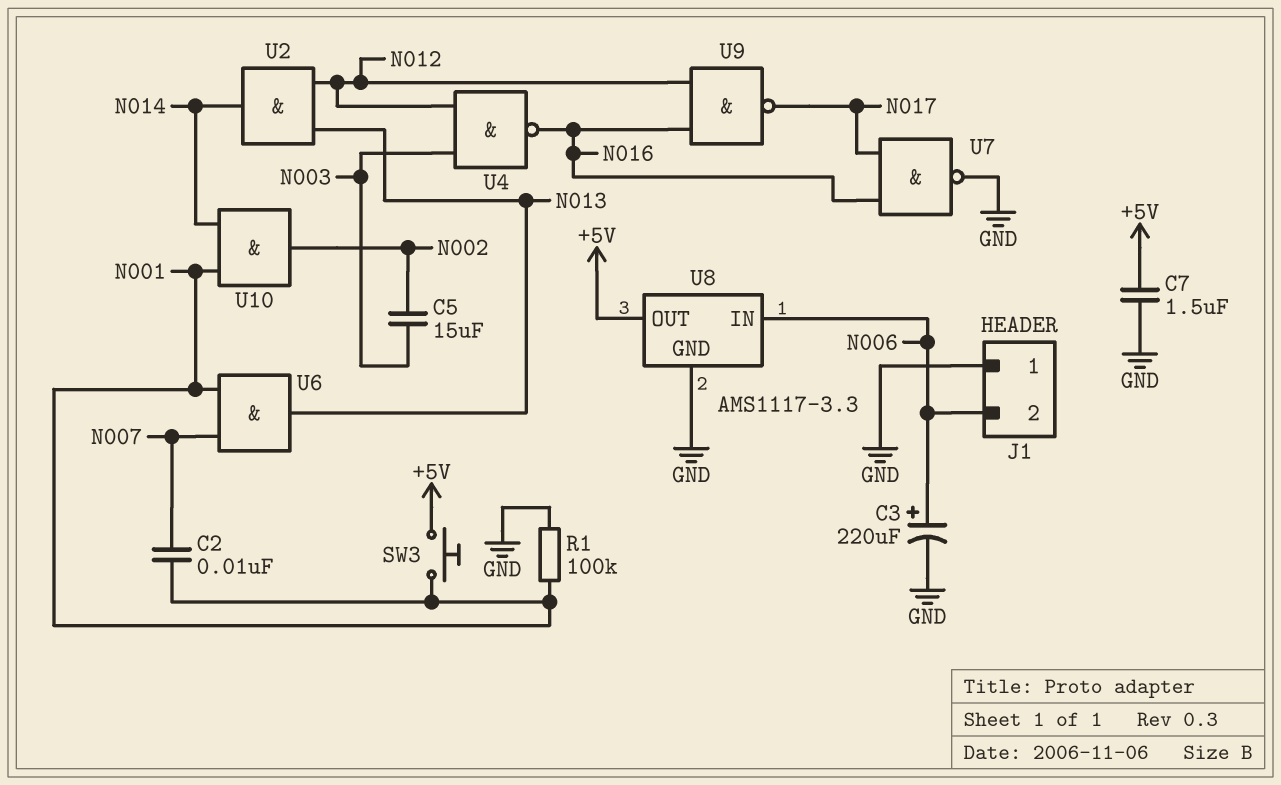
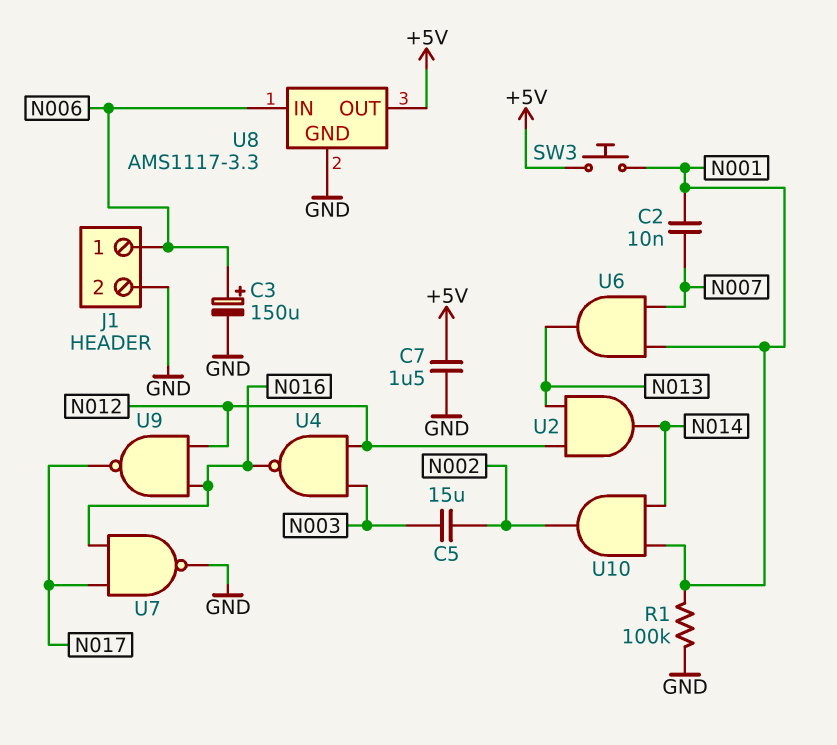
C3: 220uF (plus N006, minus GND) -> 150uF (plus N006, minus GND)
J1 pin 1: GND -> N006
J1 pin 2: N006 -> GND

